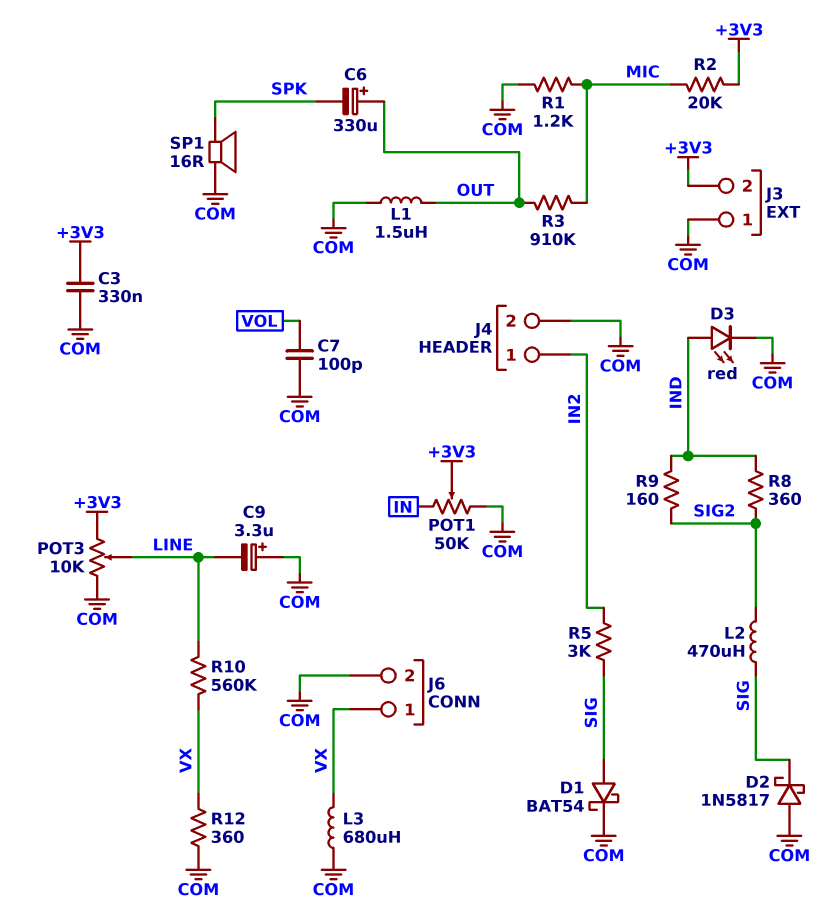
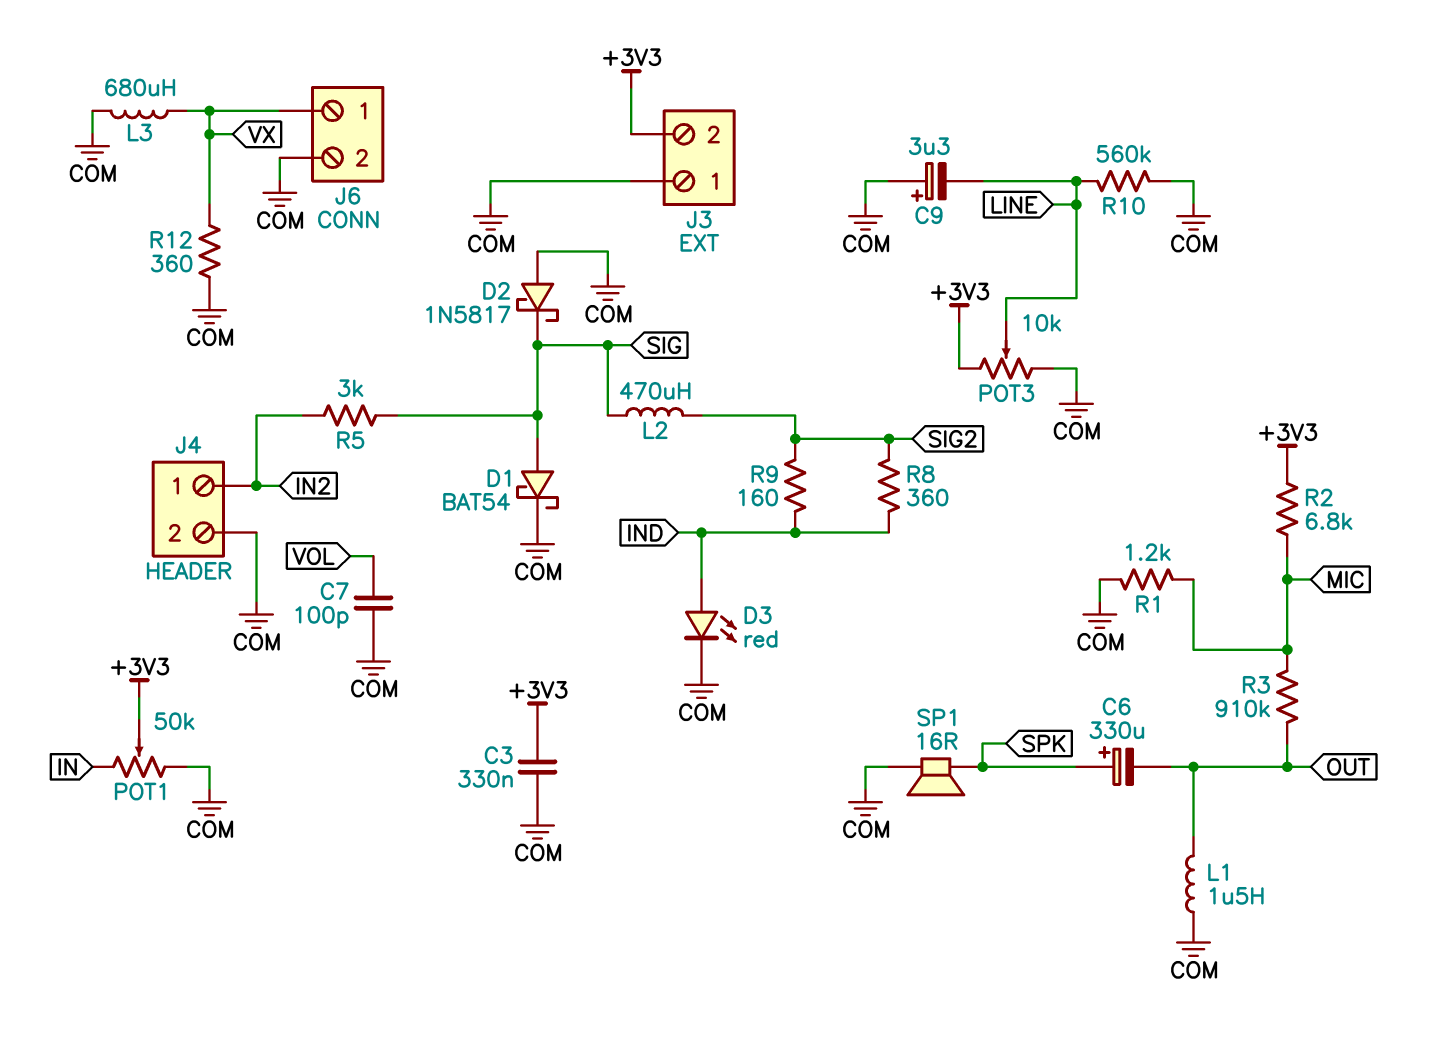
C6: 330uF (plus OUT, minus SPK) -> 330uF (plus SPK, minus OUT)
R2: 20k (+3V3, MIC) -> 6.8k (+3V3, MIC)
R10: 560k (LINE, VX) -> 560k (COM, LINE)

